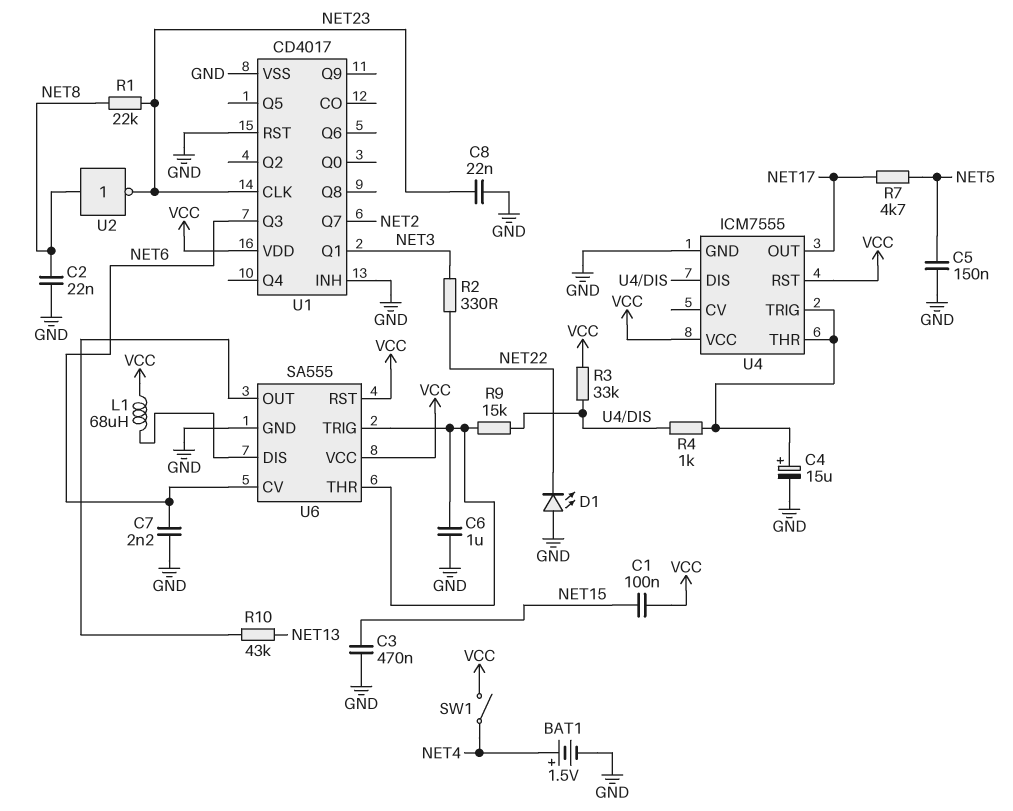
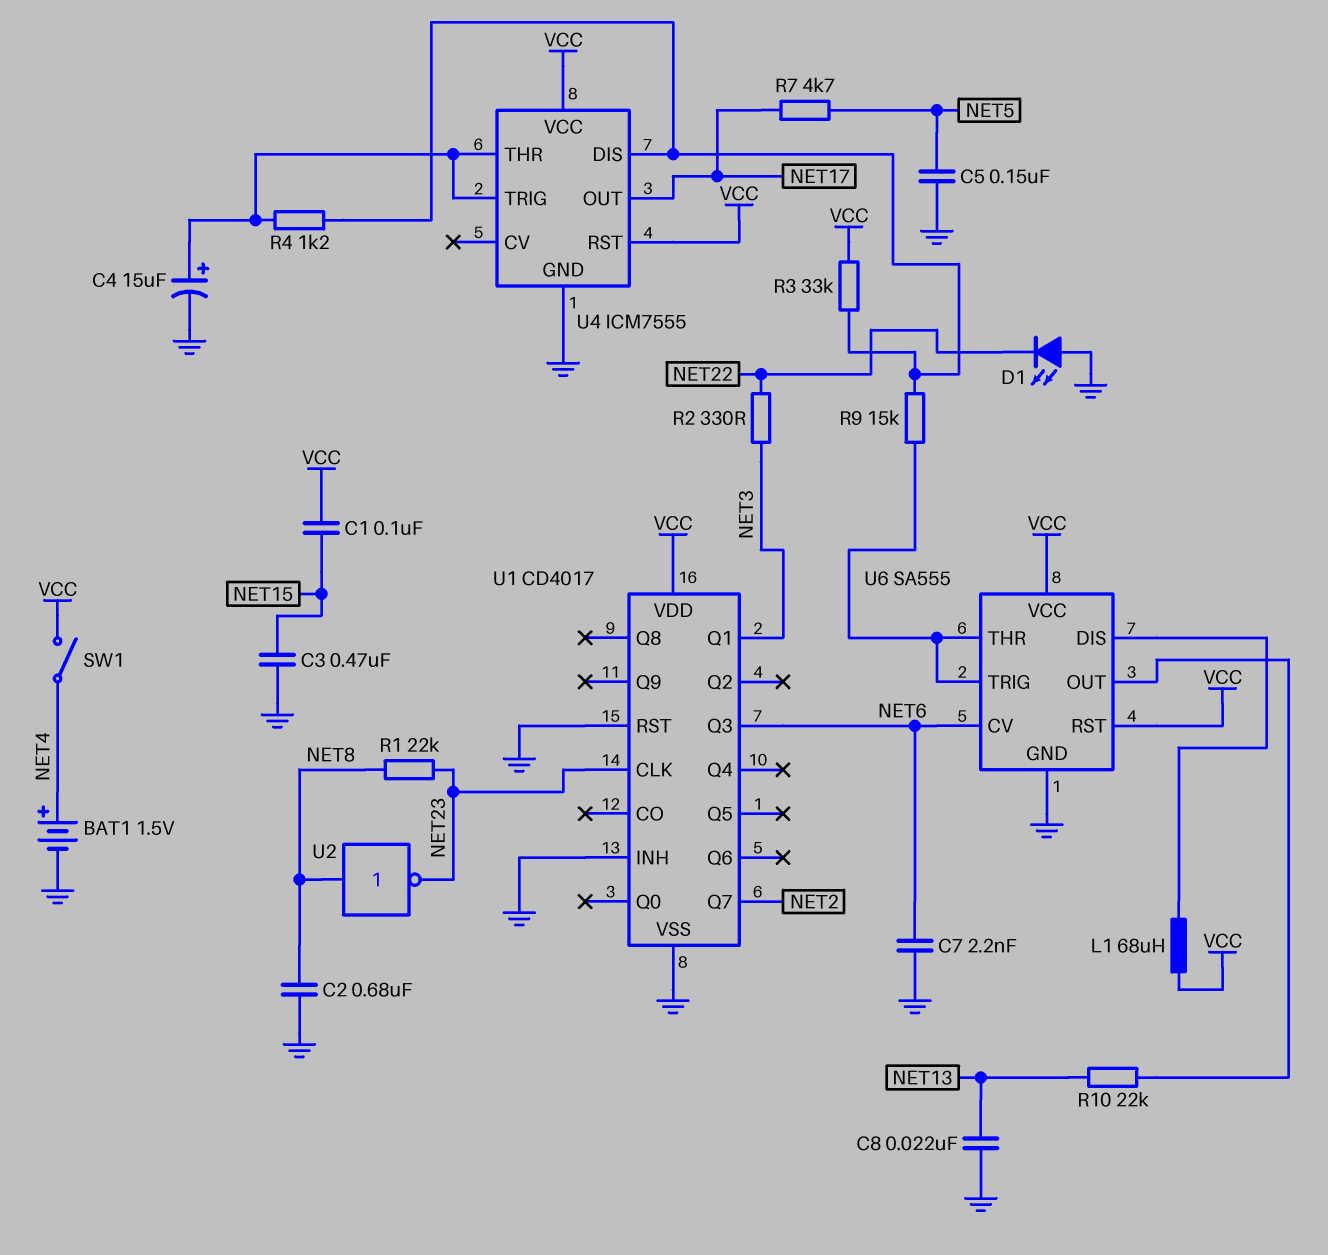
C2: 22nF (GND, NET8) -> 680nF (GND, NET8)
C6: 1uF (GND, U6/THR) -> none
C8: 22nF (GND, NET23) -> 22nF (GND, NET13)
R4: 1k (U4/DIS, U4/THR) -> 1.2k (U4/DIS, U4/THR)
R10: 43k (NET13, U6/OUT) -> 22k (NET13, U6/OUT)

